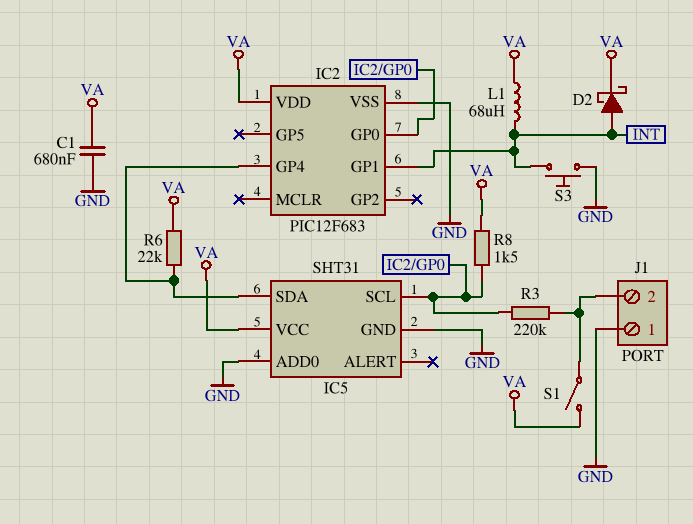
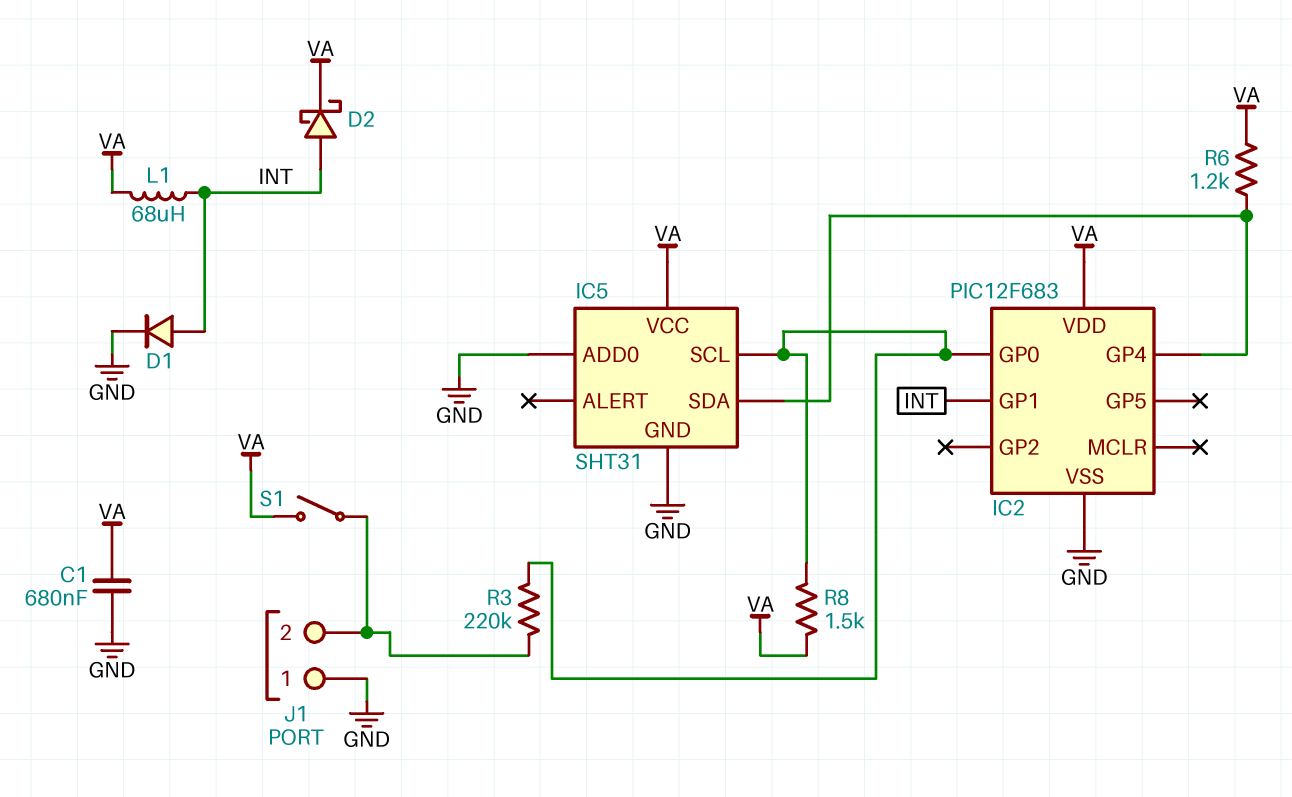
D1: none -> diode (A INT, K GND)
R6: 22k (IC2/GP4, VA) -> 1.2k (IC2/GP4, VA)
S3: button (GND, INT) -> none

